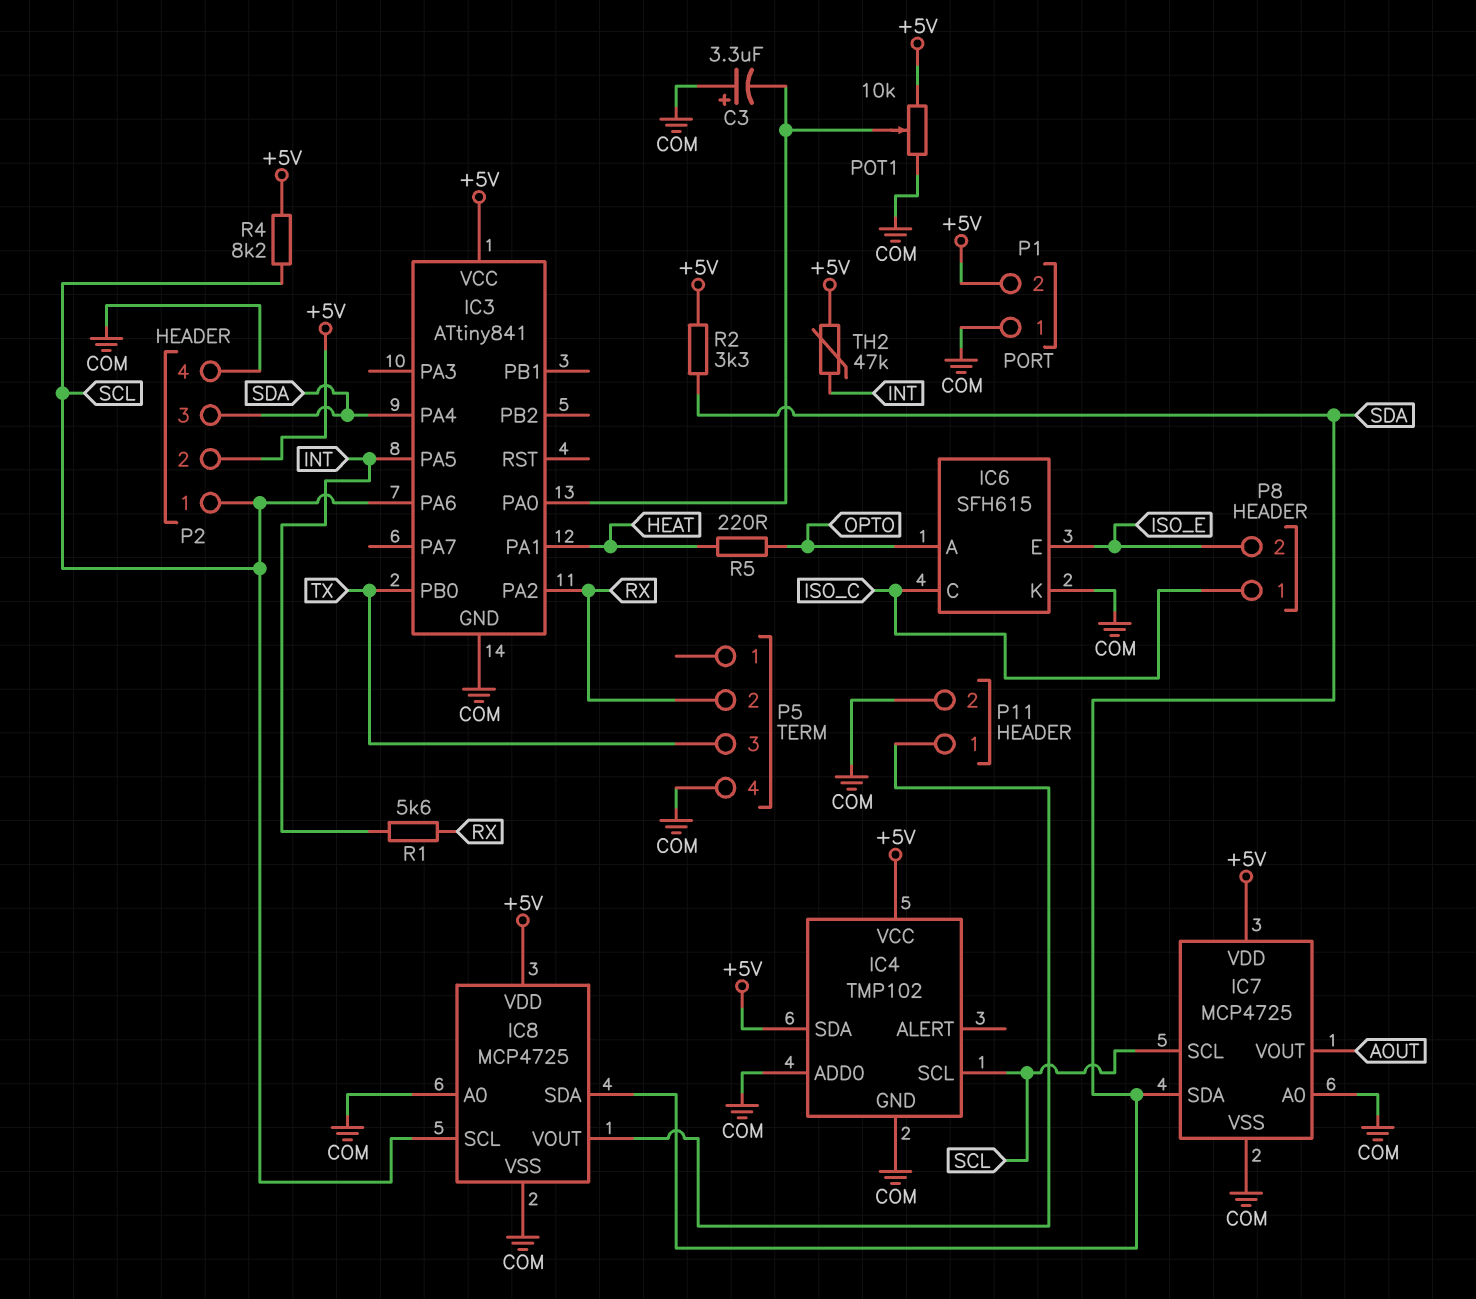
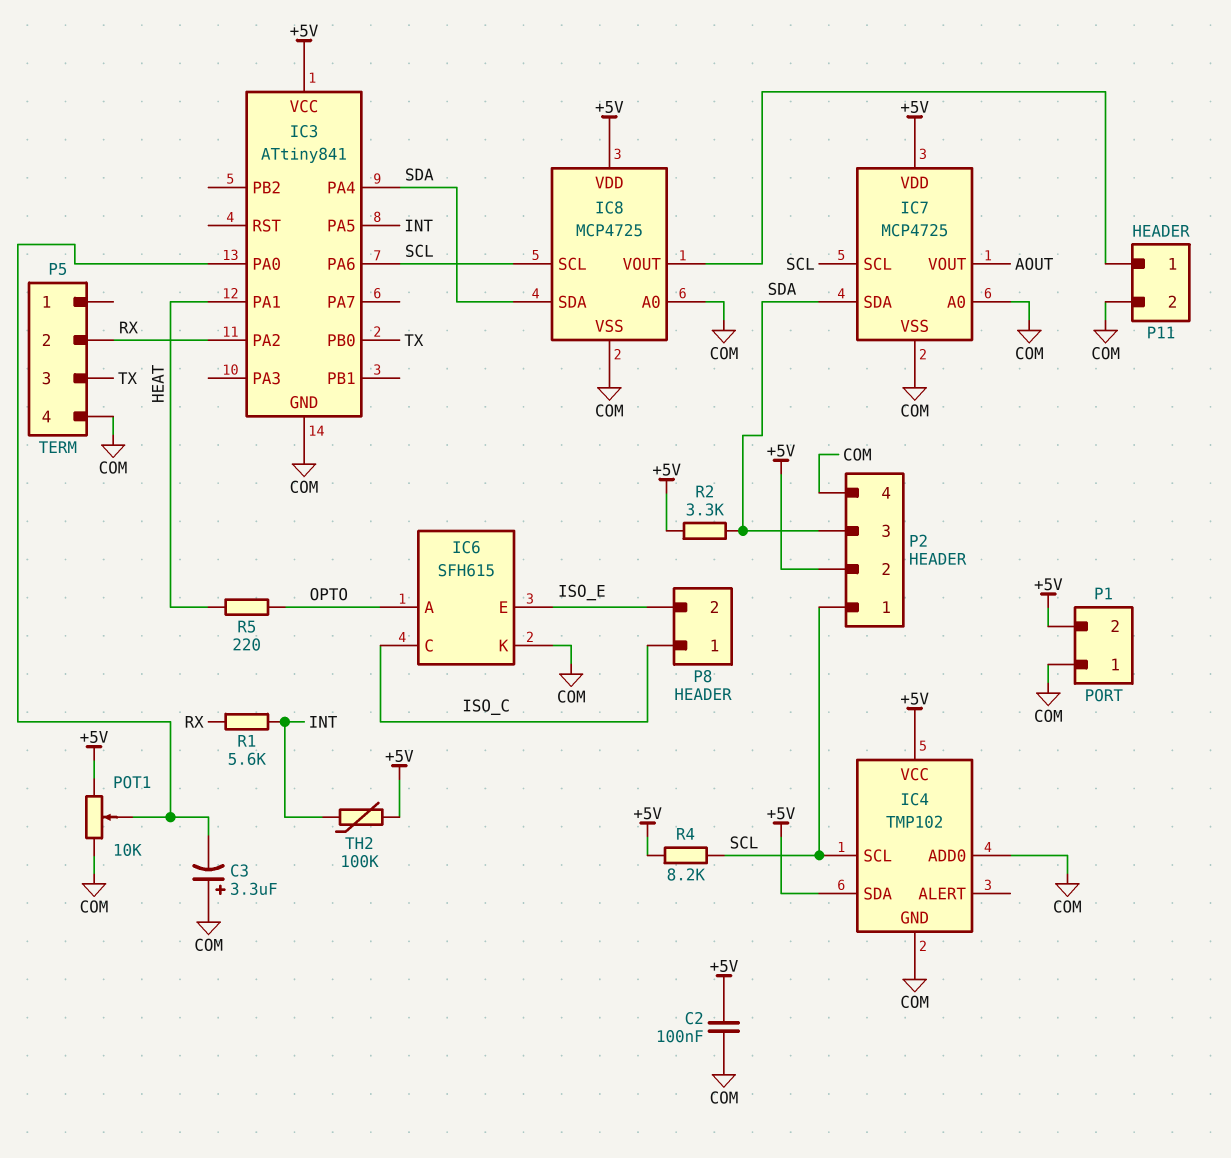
C2: none -> 100nF (+5V, COM)
TH2: 47k (+5V, INT) -> 100k (+5V, INT)

